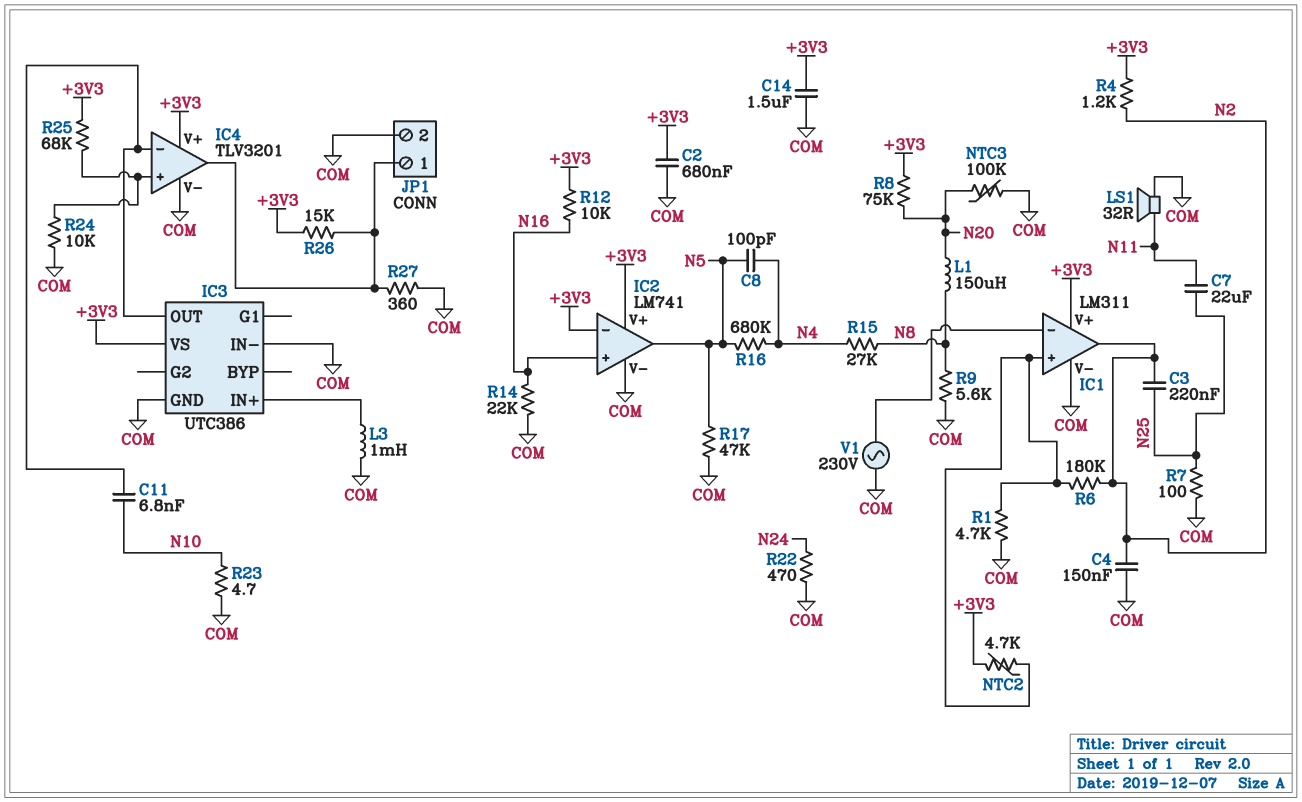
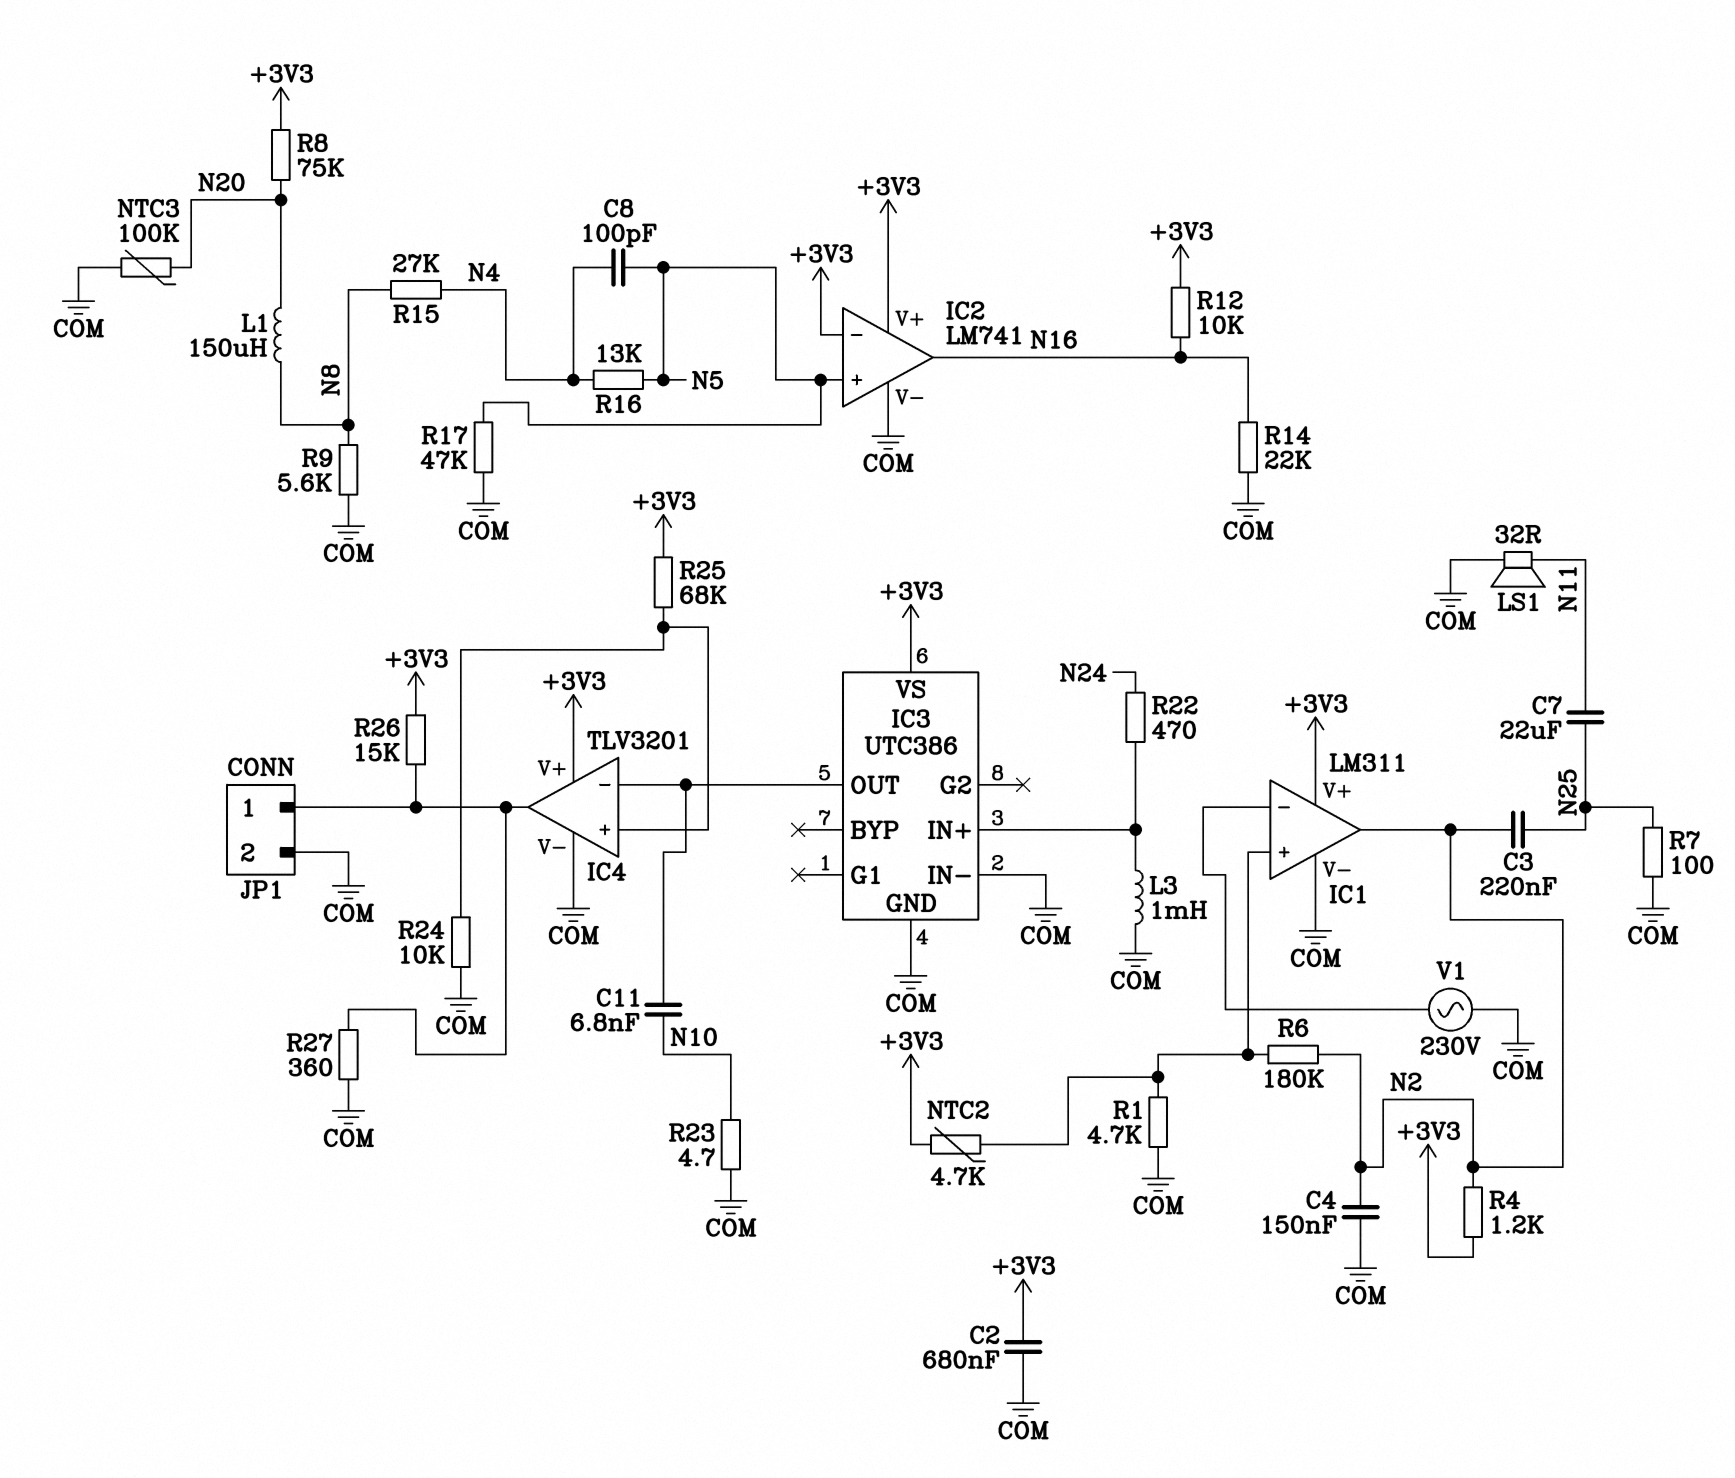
C14: 1.5uF (+3V3, COM) -> none
IC2 pin in+: N16 -> N5
IC2 pin out: N5 -> N16
R16: 680k (N4, N5) -> 13k (N4, N5)
R22: 470 (COM, N24) -> 470 (IC3/IN+, N24)

